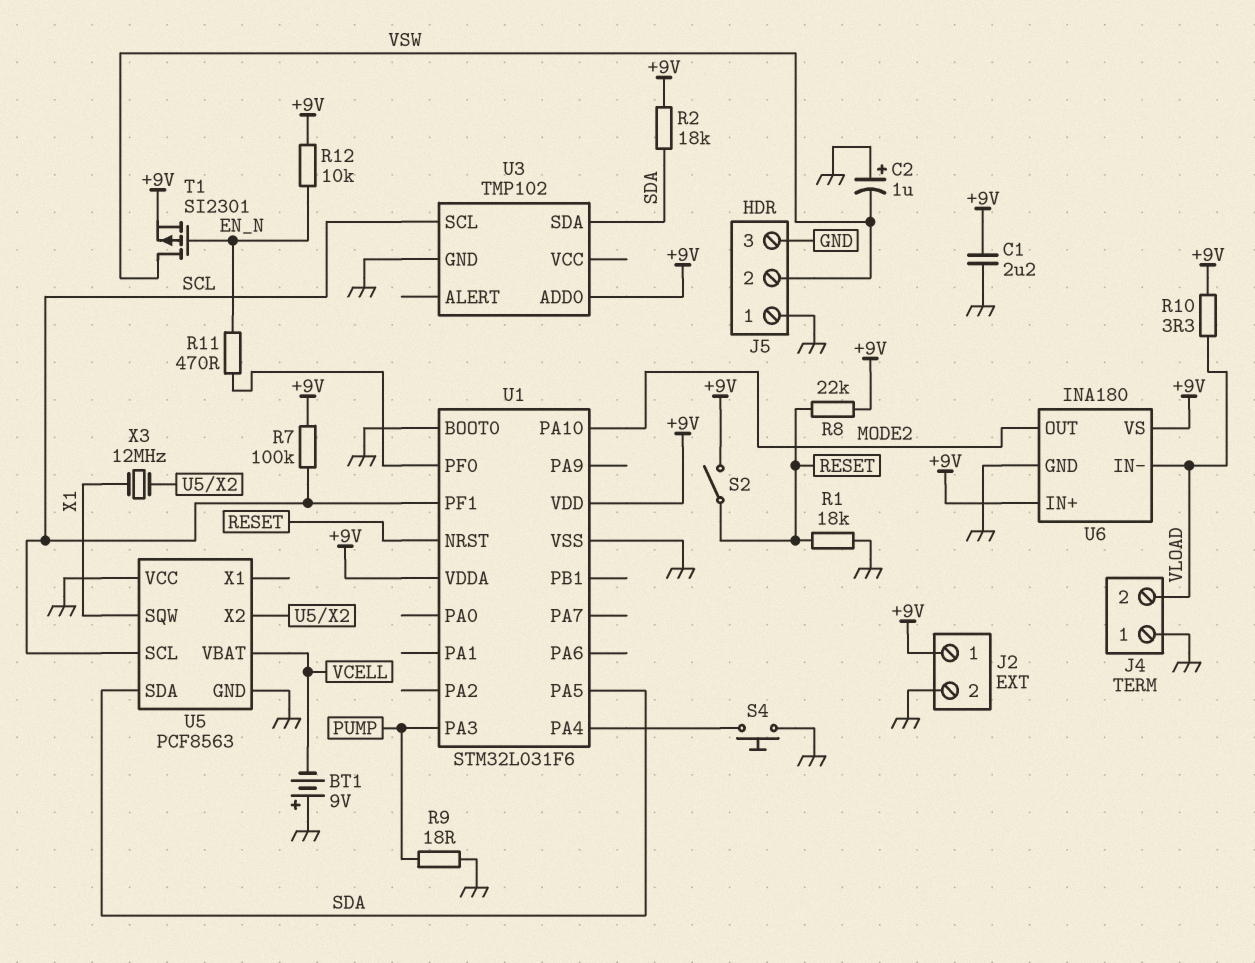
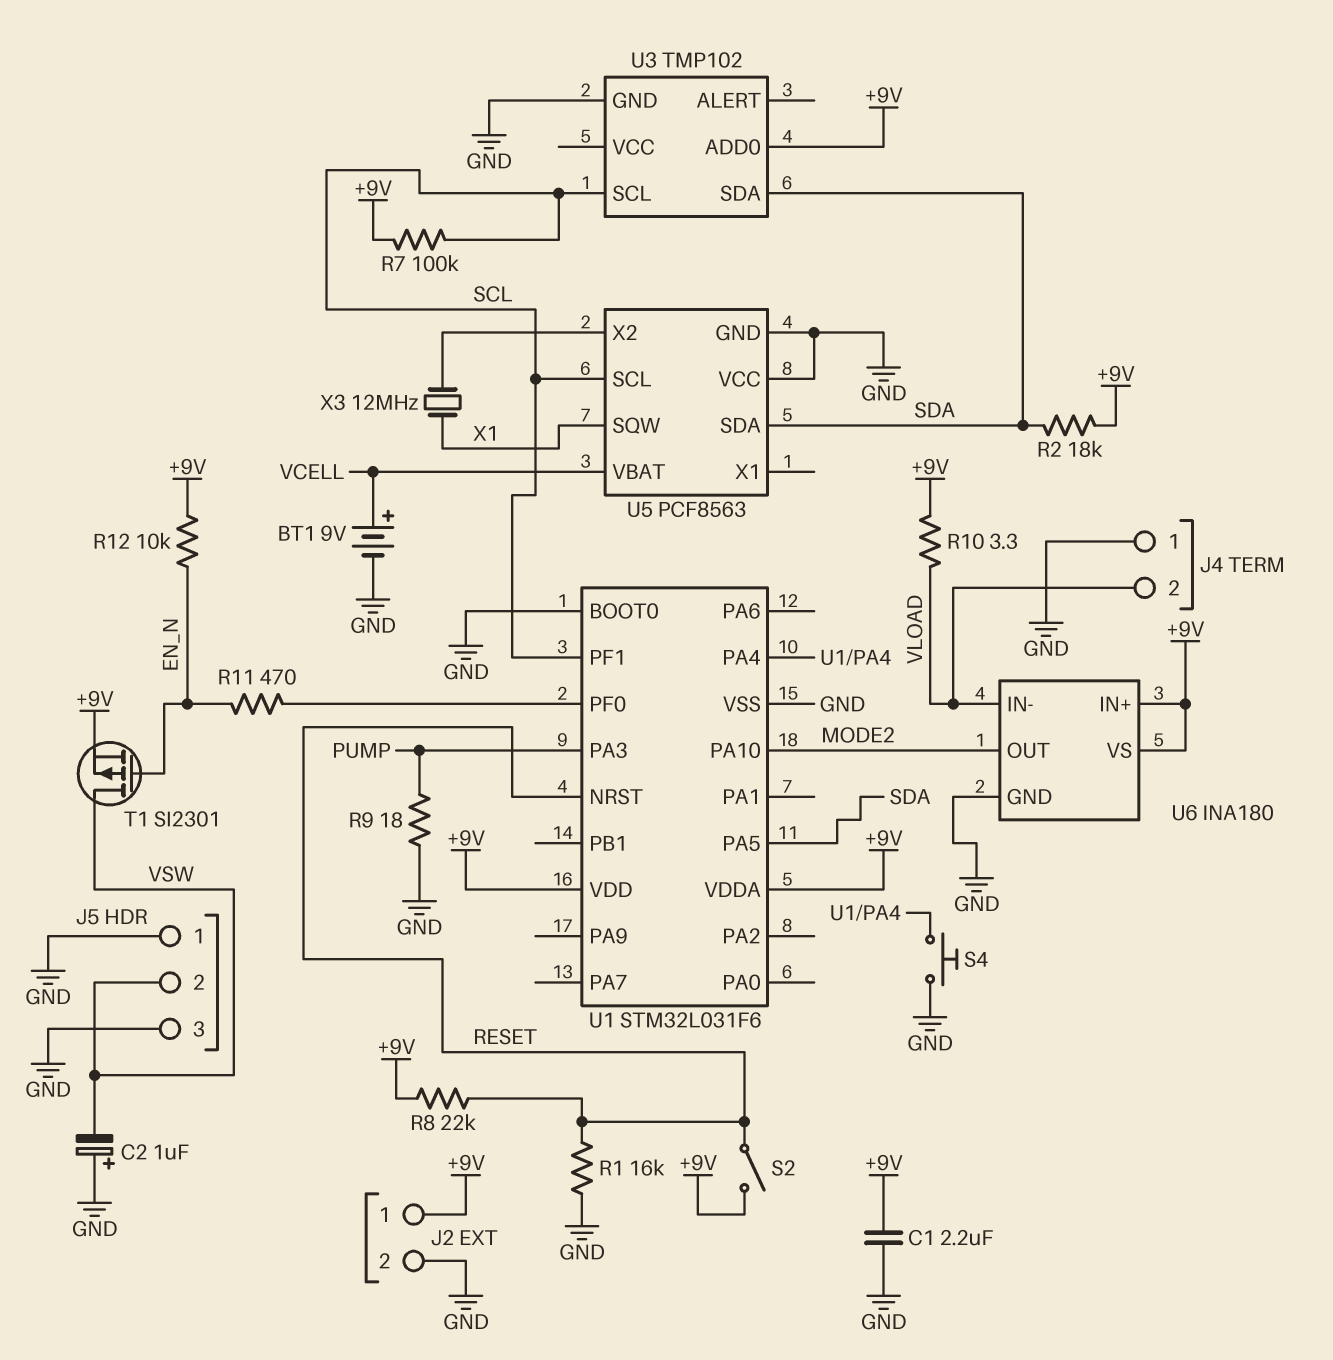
BT1: 9V (plus GND, minus VCELL) -> 9V (plus VCELL, minus GND)
R1: 18k (GND, RESET) -> 16k (GND, RESET)

